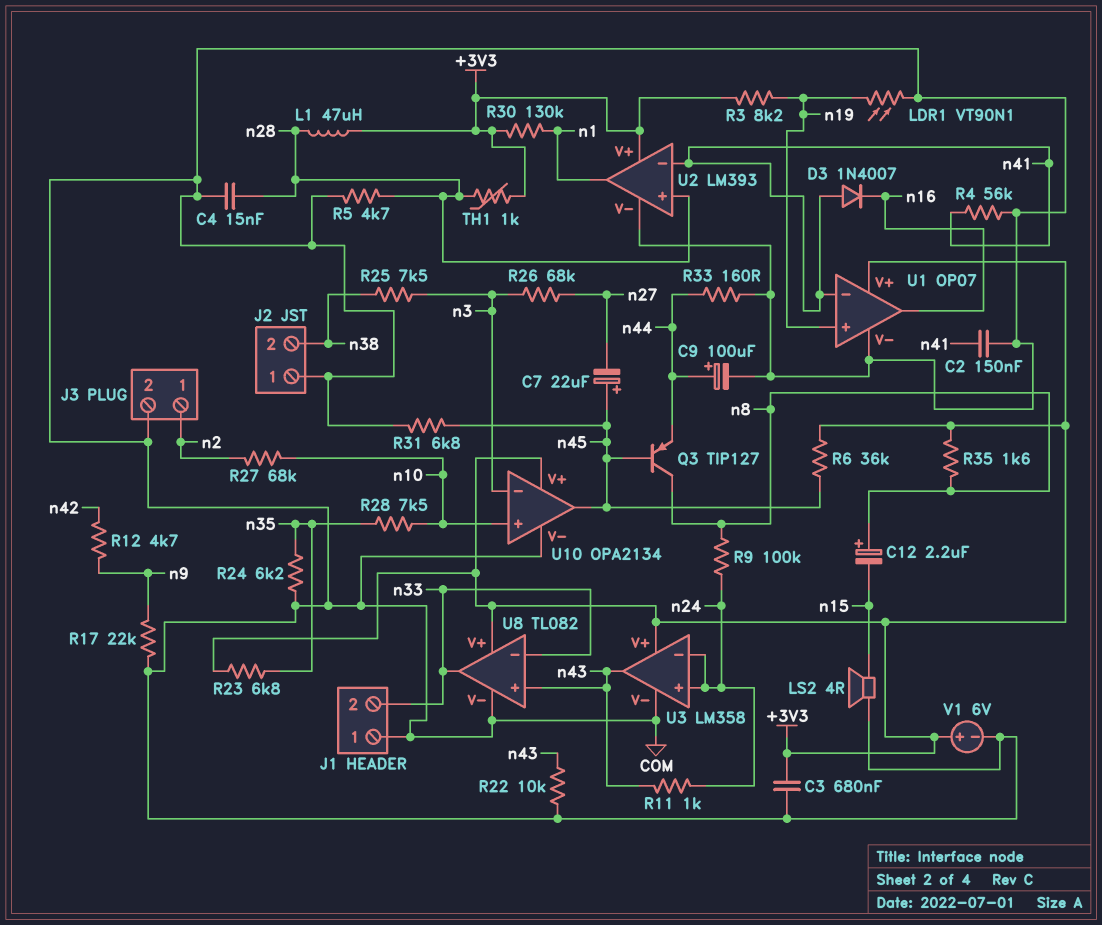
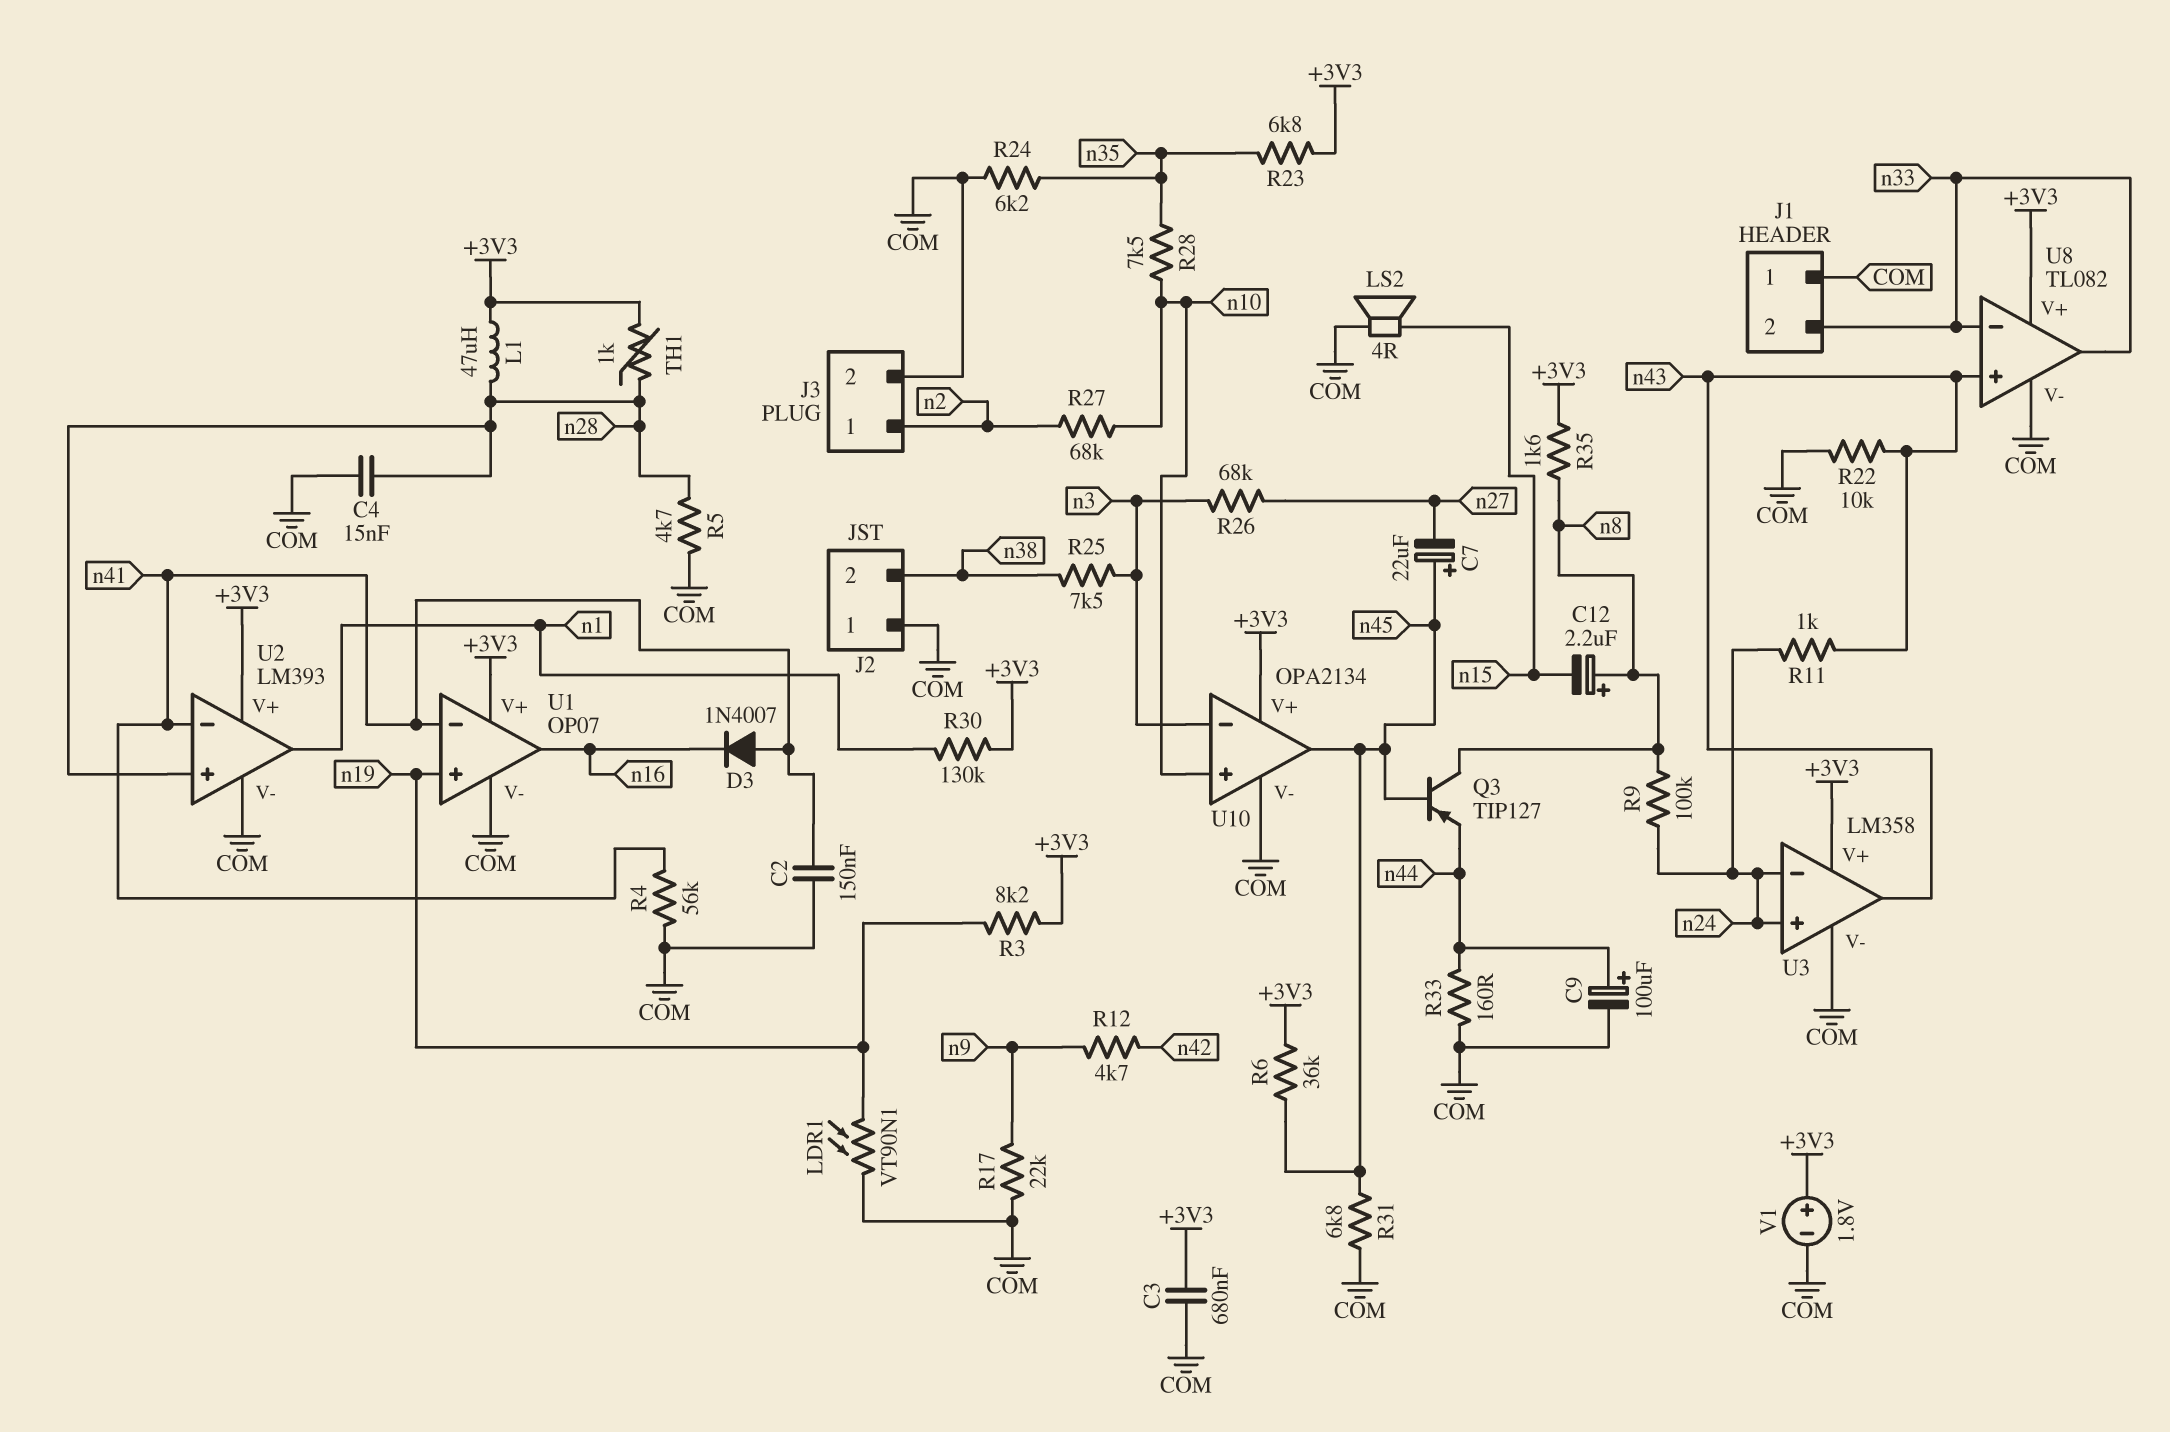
V1: 6V (plus +3V3, minus COM) -> 1.8V (plus +3V3, minus COM)

